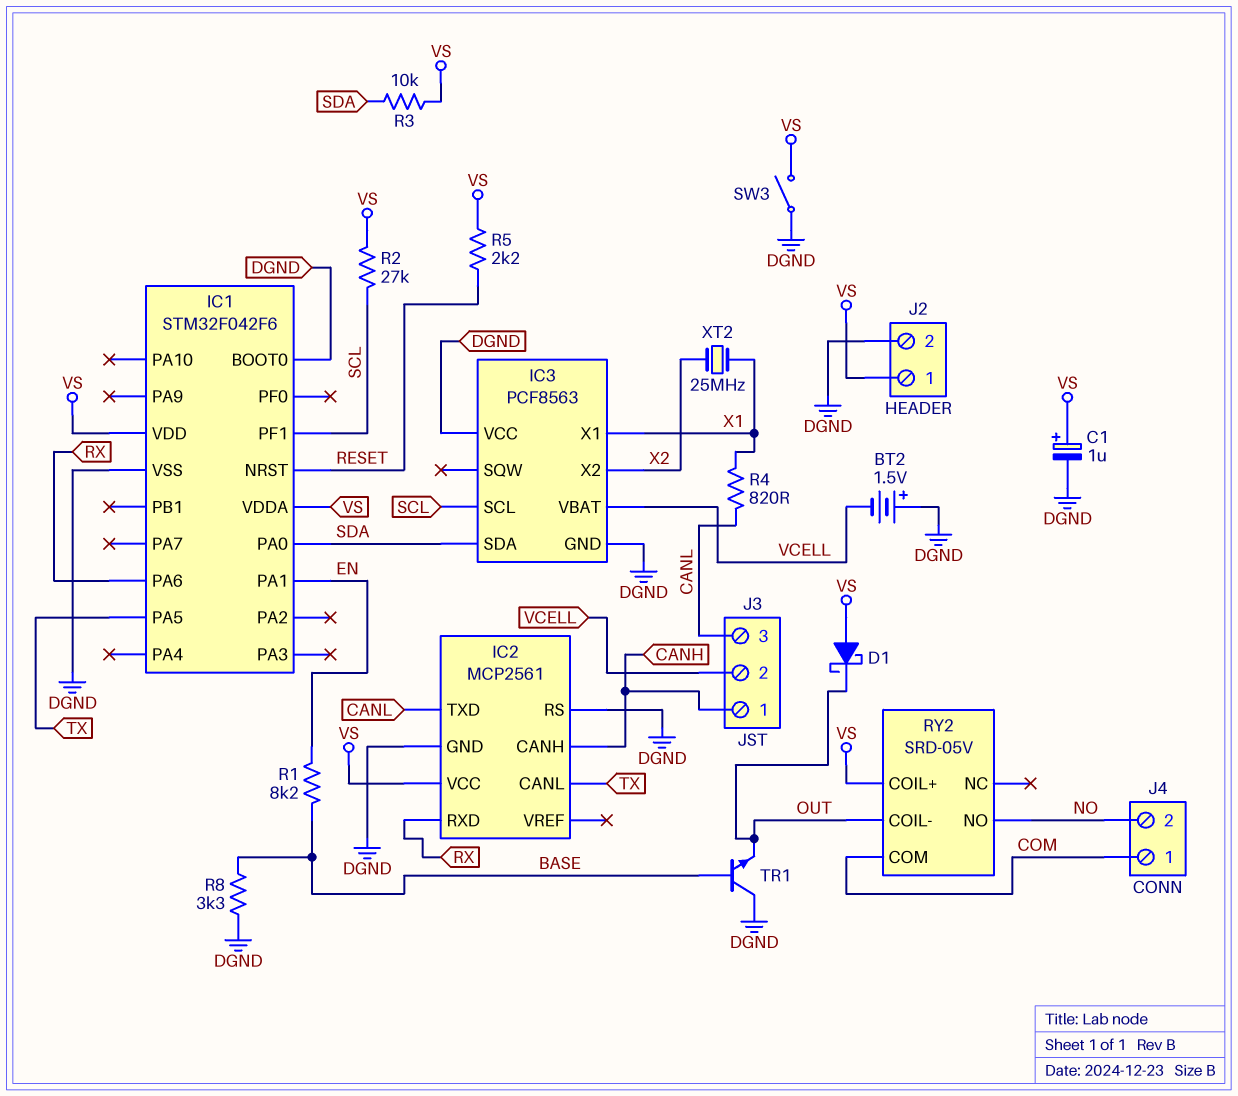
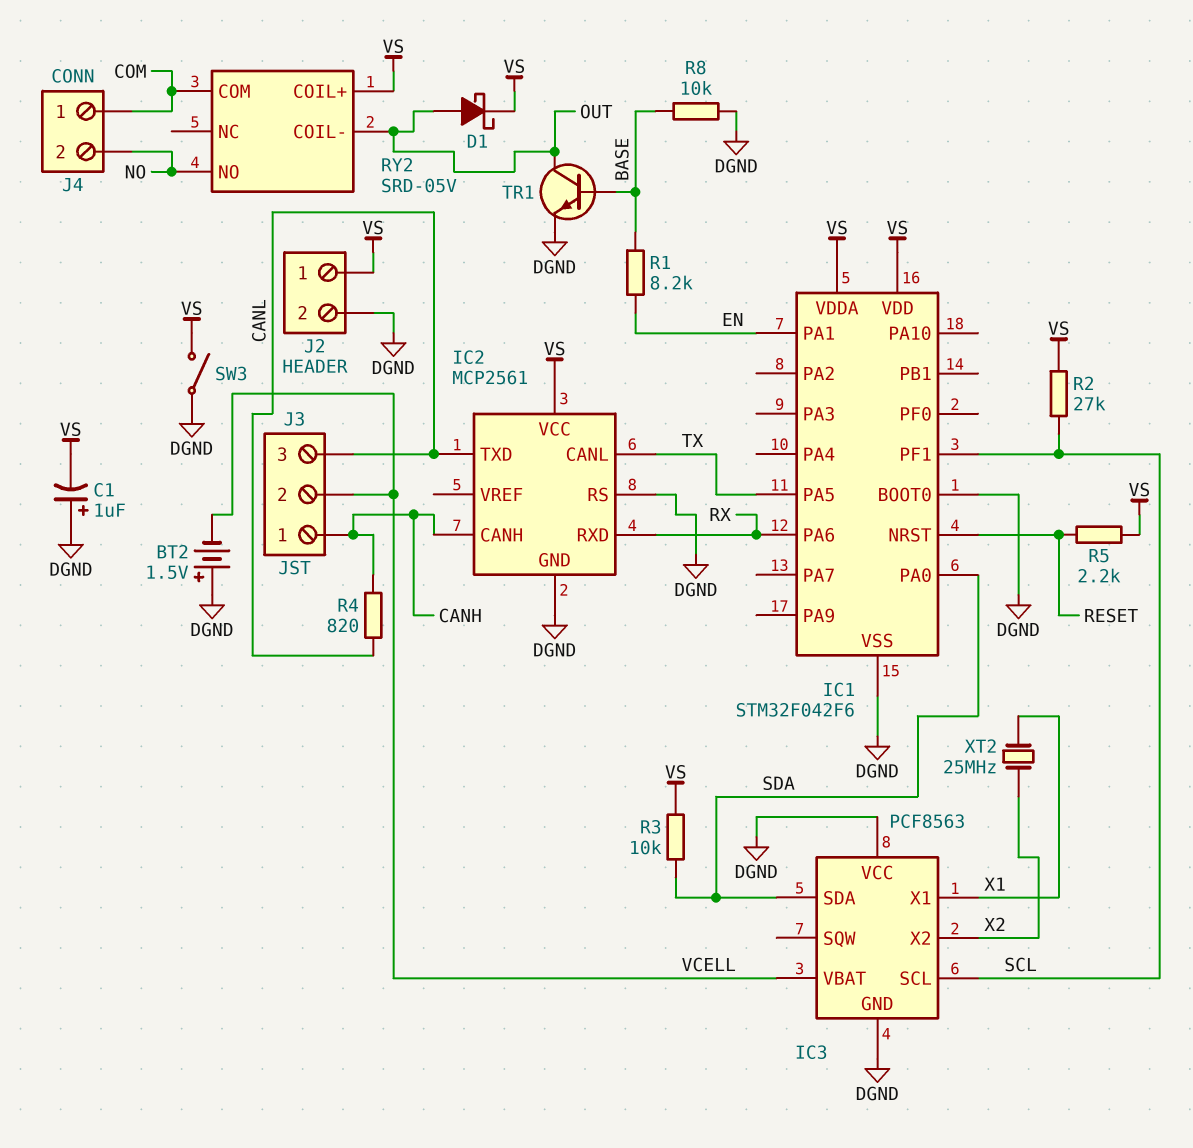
C1: 1uF (plus VS, minus DGND) -> 1uF (plus DGND, minus VS)
D1: schottky (A VS, K OUT) -> schottky (A OUT, K VS)
R4: 820 (CANL, X1) -> 820 (CANH, CANL)
R8: 3.3k (BASE, DGND) -> 10k (BASE, DGND)
TR1: NPN (B BASE, C DGND, E OUT) -> NPN (B BASE, C OUT, E DGND)

